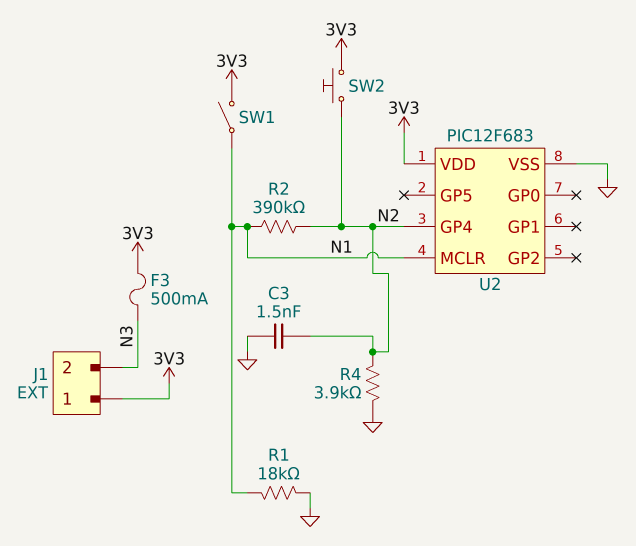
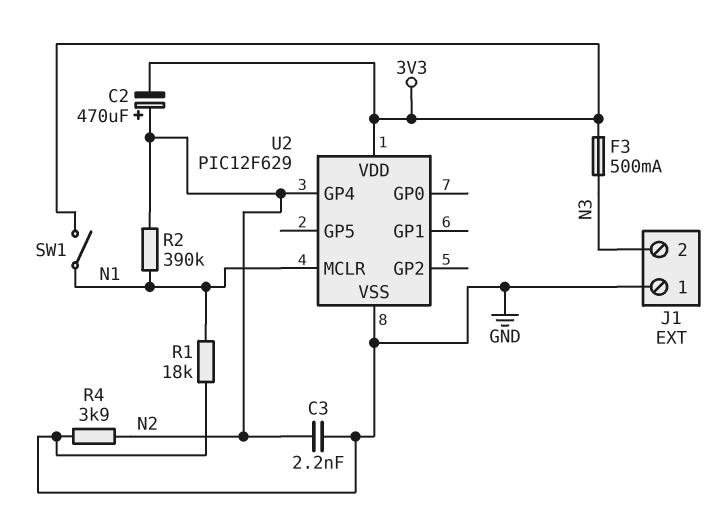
C2: none -> 470uF (plus N2, minus 3V3)
C3: 1.5nF (GND, N2) -> 2.2nF (GND, N2)
J1 pin 1: 3V3 -> GND
SW2: button (3V3, N2) -> none
U2: PIC12F683 -> PIC12F629

